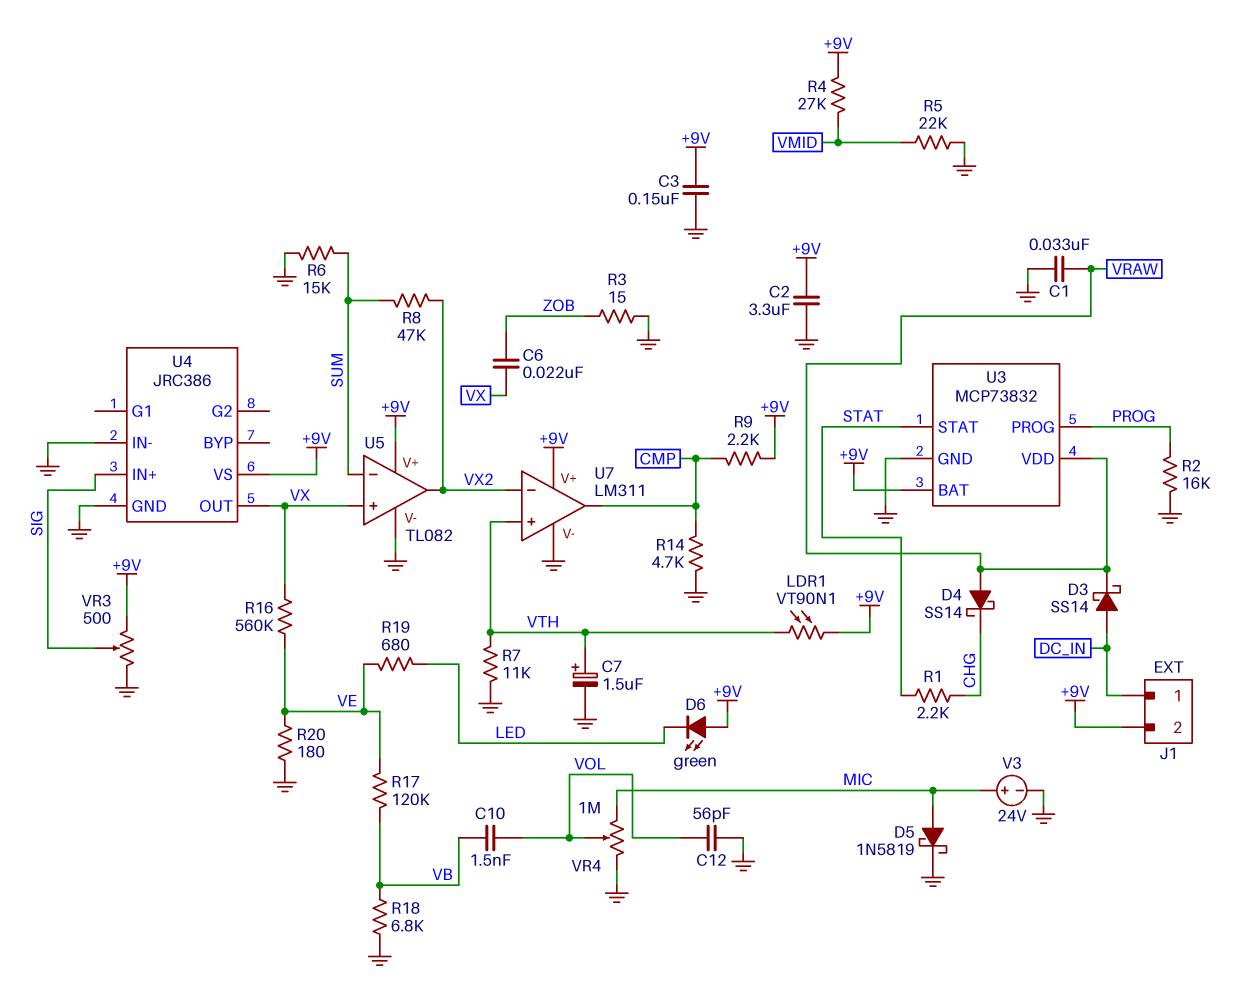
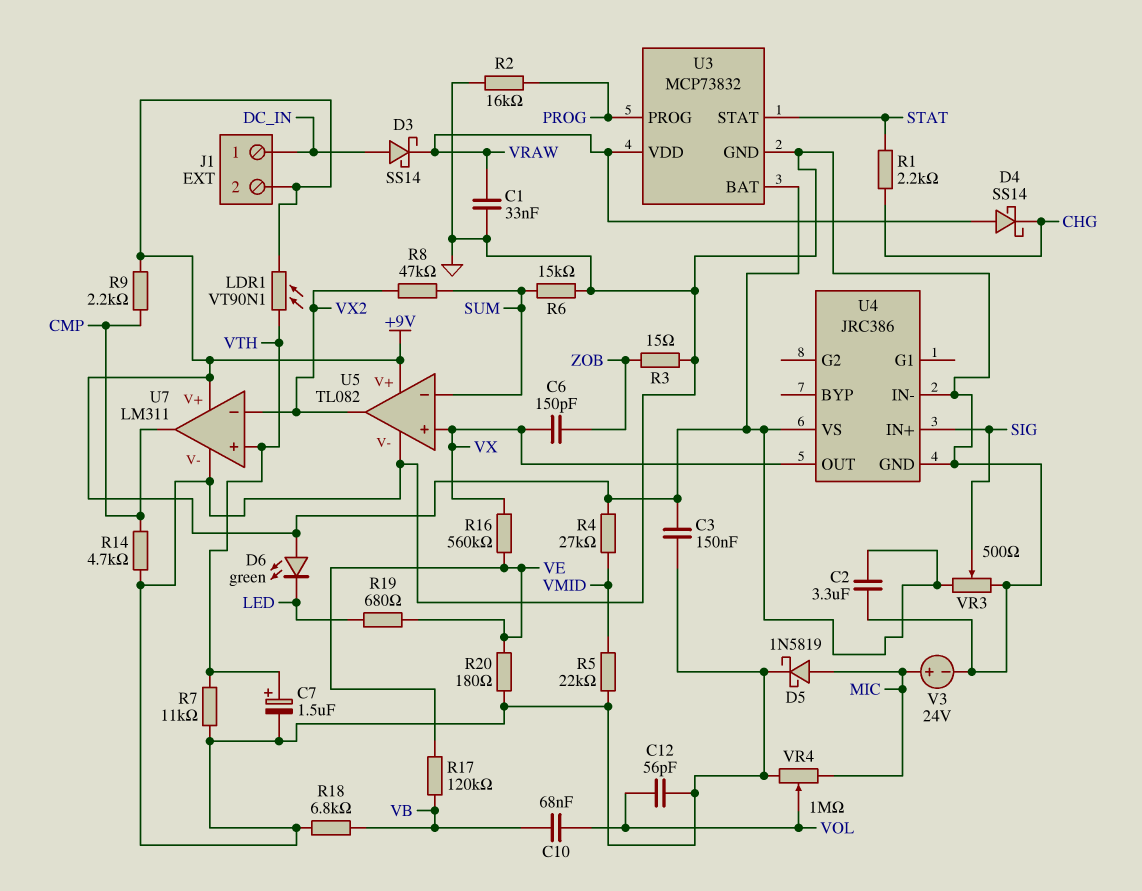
C6: 22nF (VX, ZOB) -> 150pF (VX, ZOB)
C10: 1.5nF (VB, VOL) -> 68nF (VB, VOL)

